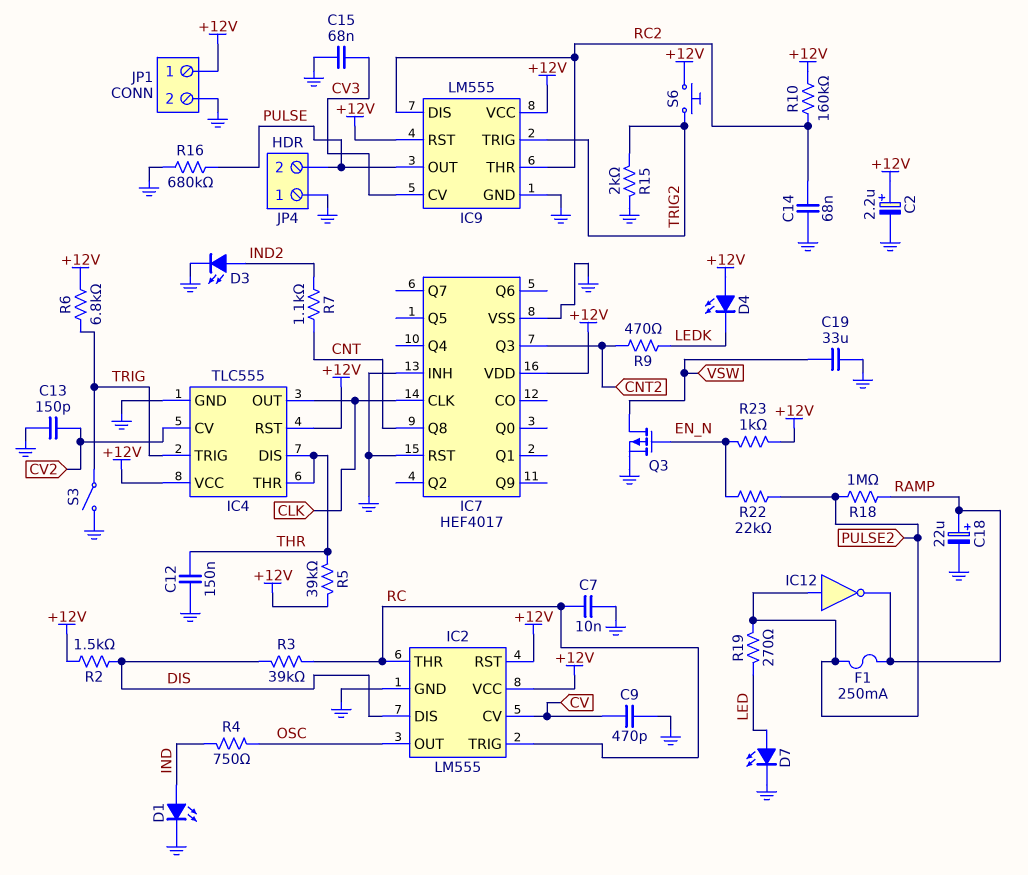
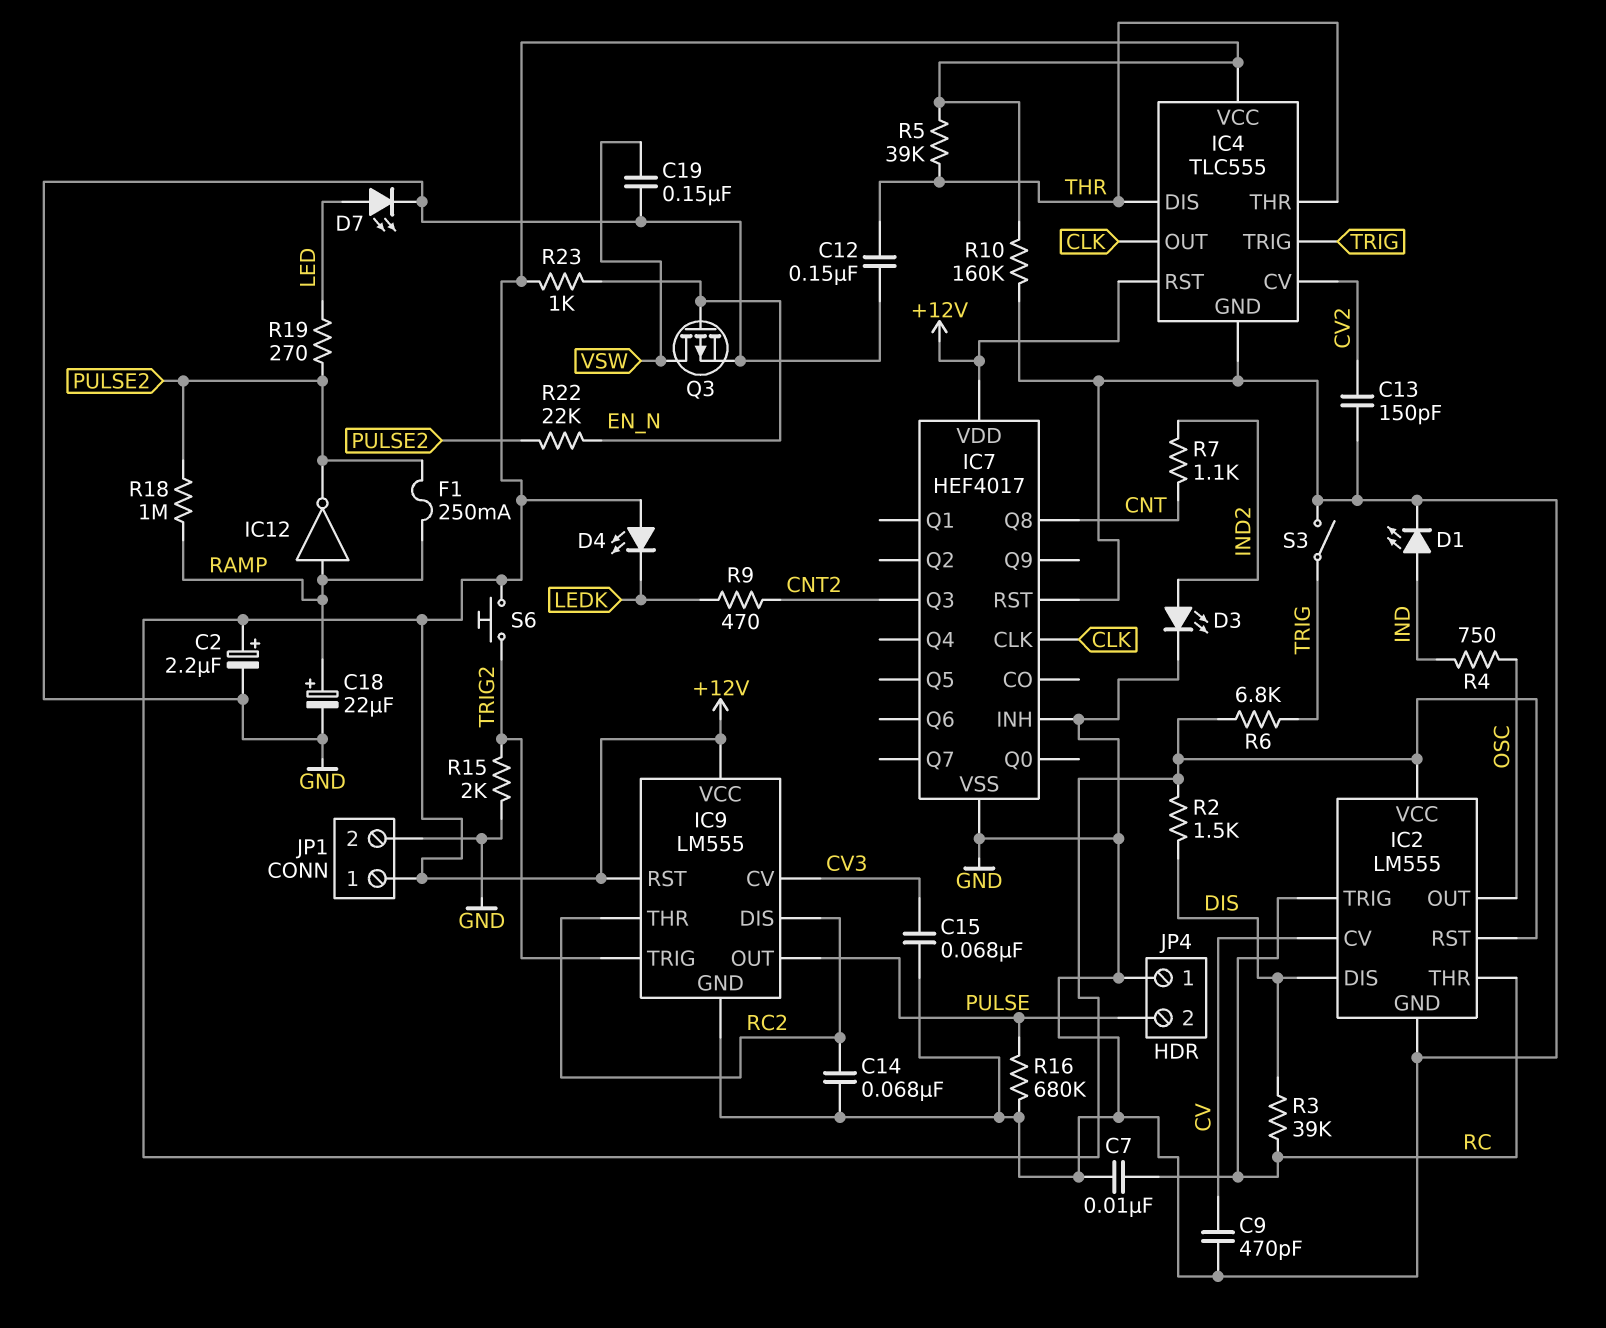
C19: 33uF (GND, VSW) -> 150nF (GND, VSW)
IC12: NOT (in PULSE2, out RAMP) -> NOT (in RAMP, out PULSE2)
R10: 160k (+12V, RC2) -> 160k (+12V, GND)

